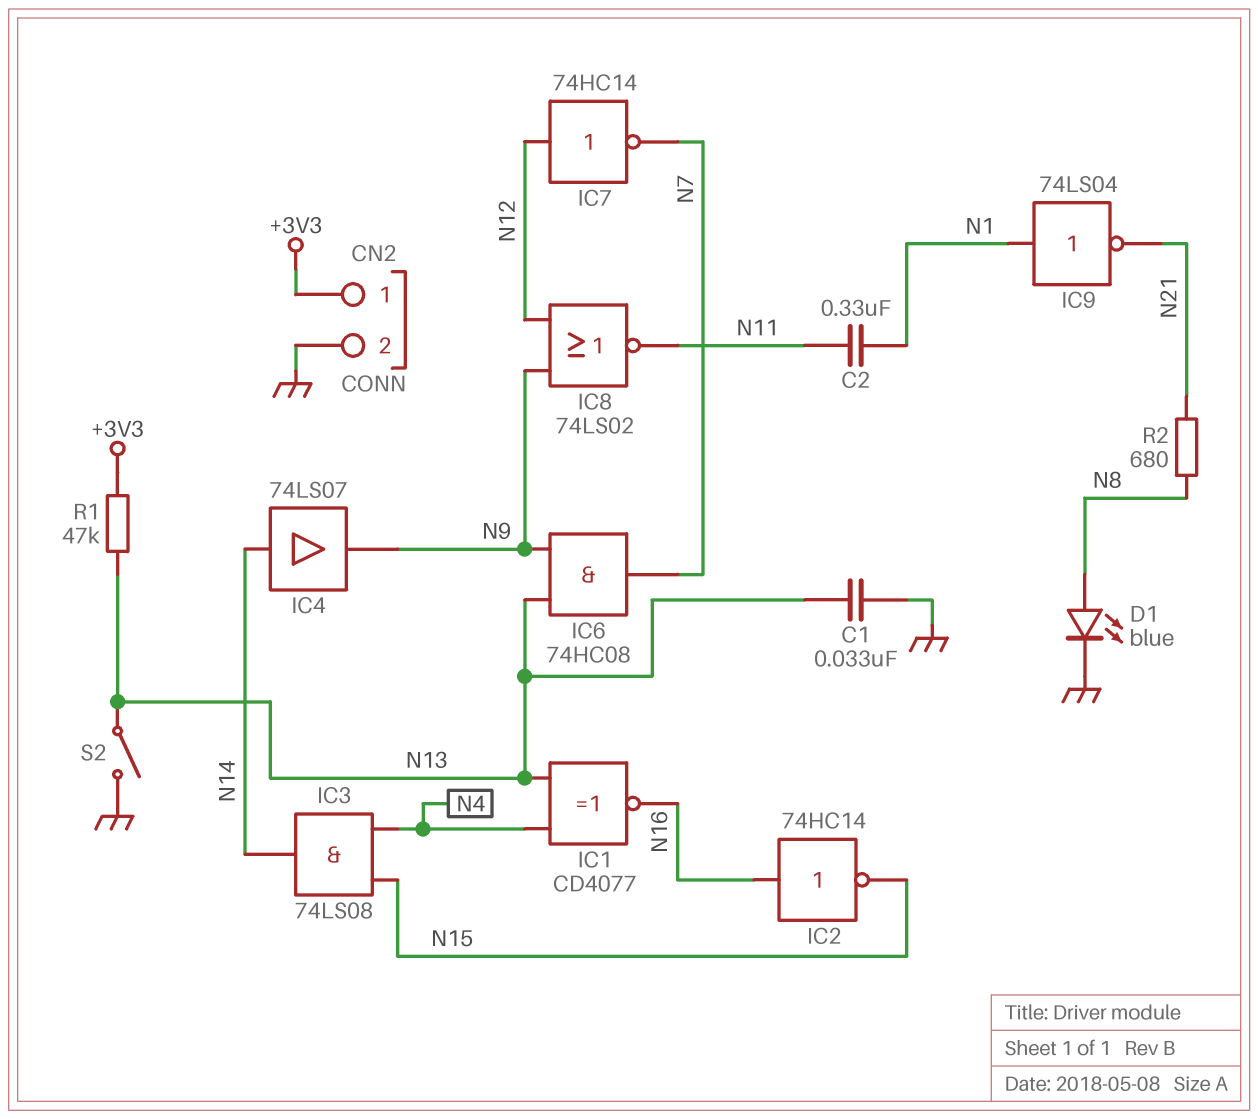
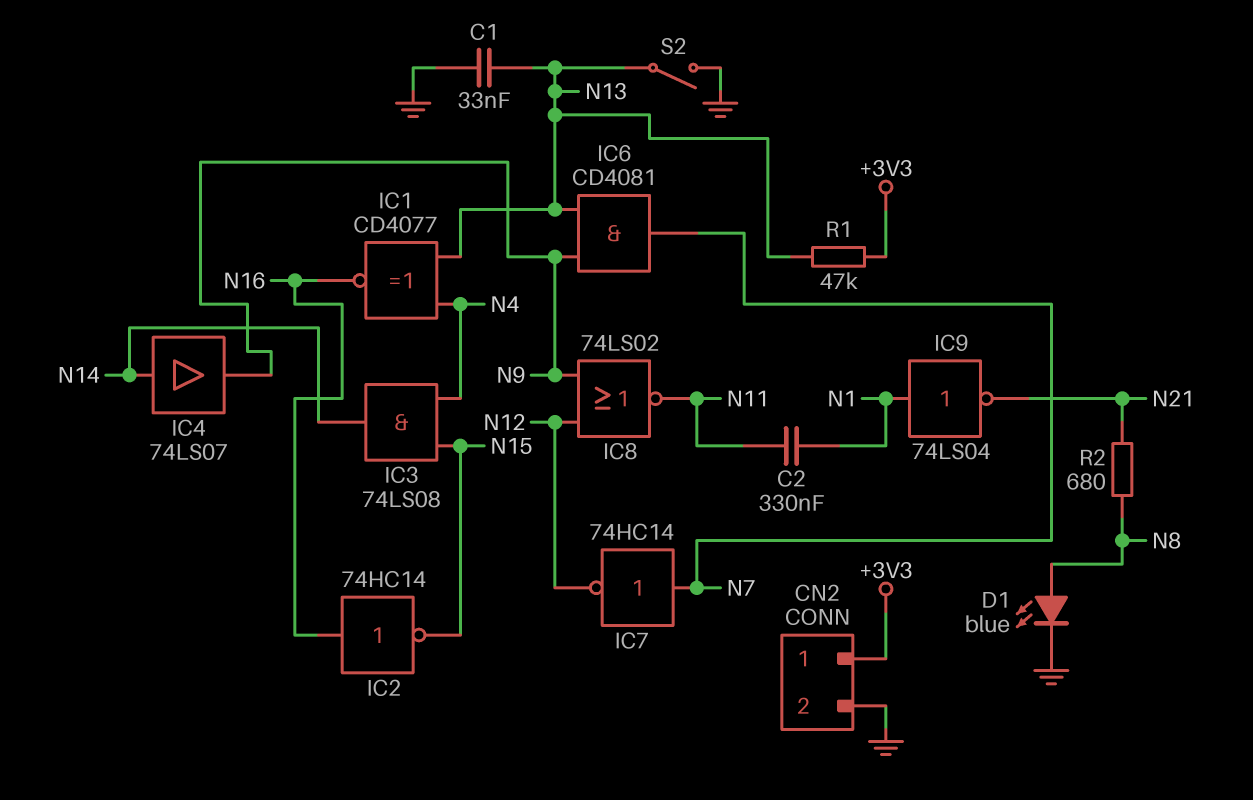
IC6: AND 74HC08 (in N9, in N13, out N7) -> AND CD4081 (in N9, in N13, out N7)
IC7: NOT 74HC14 (in N12, out N7) -> NOT 74HC14 (in N7, out N12)

